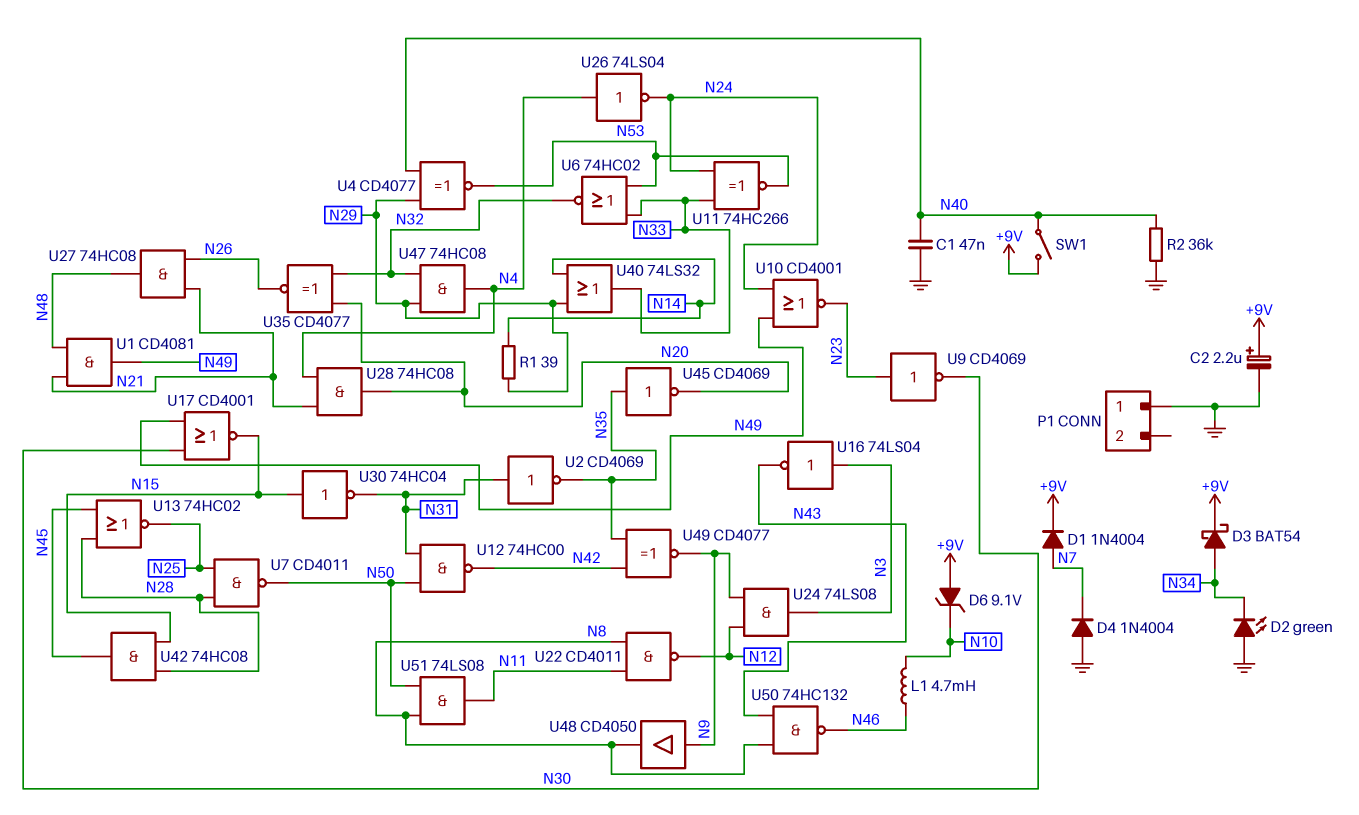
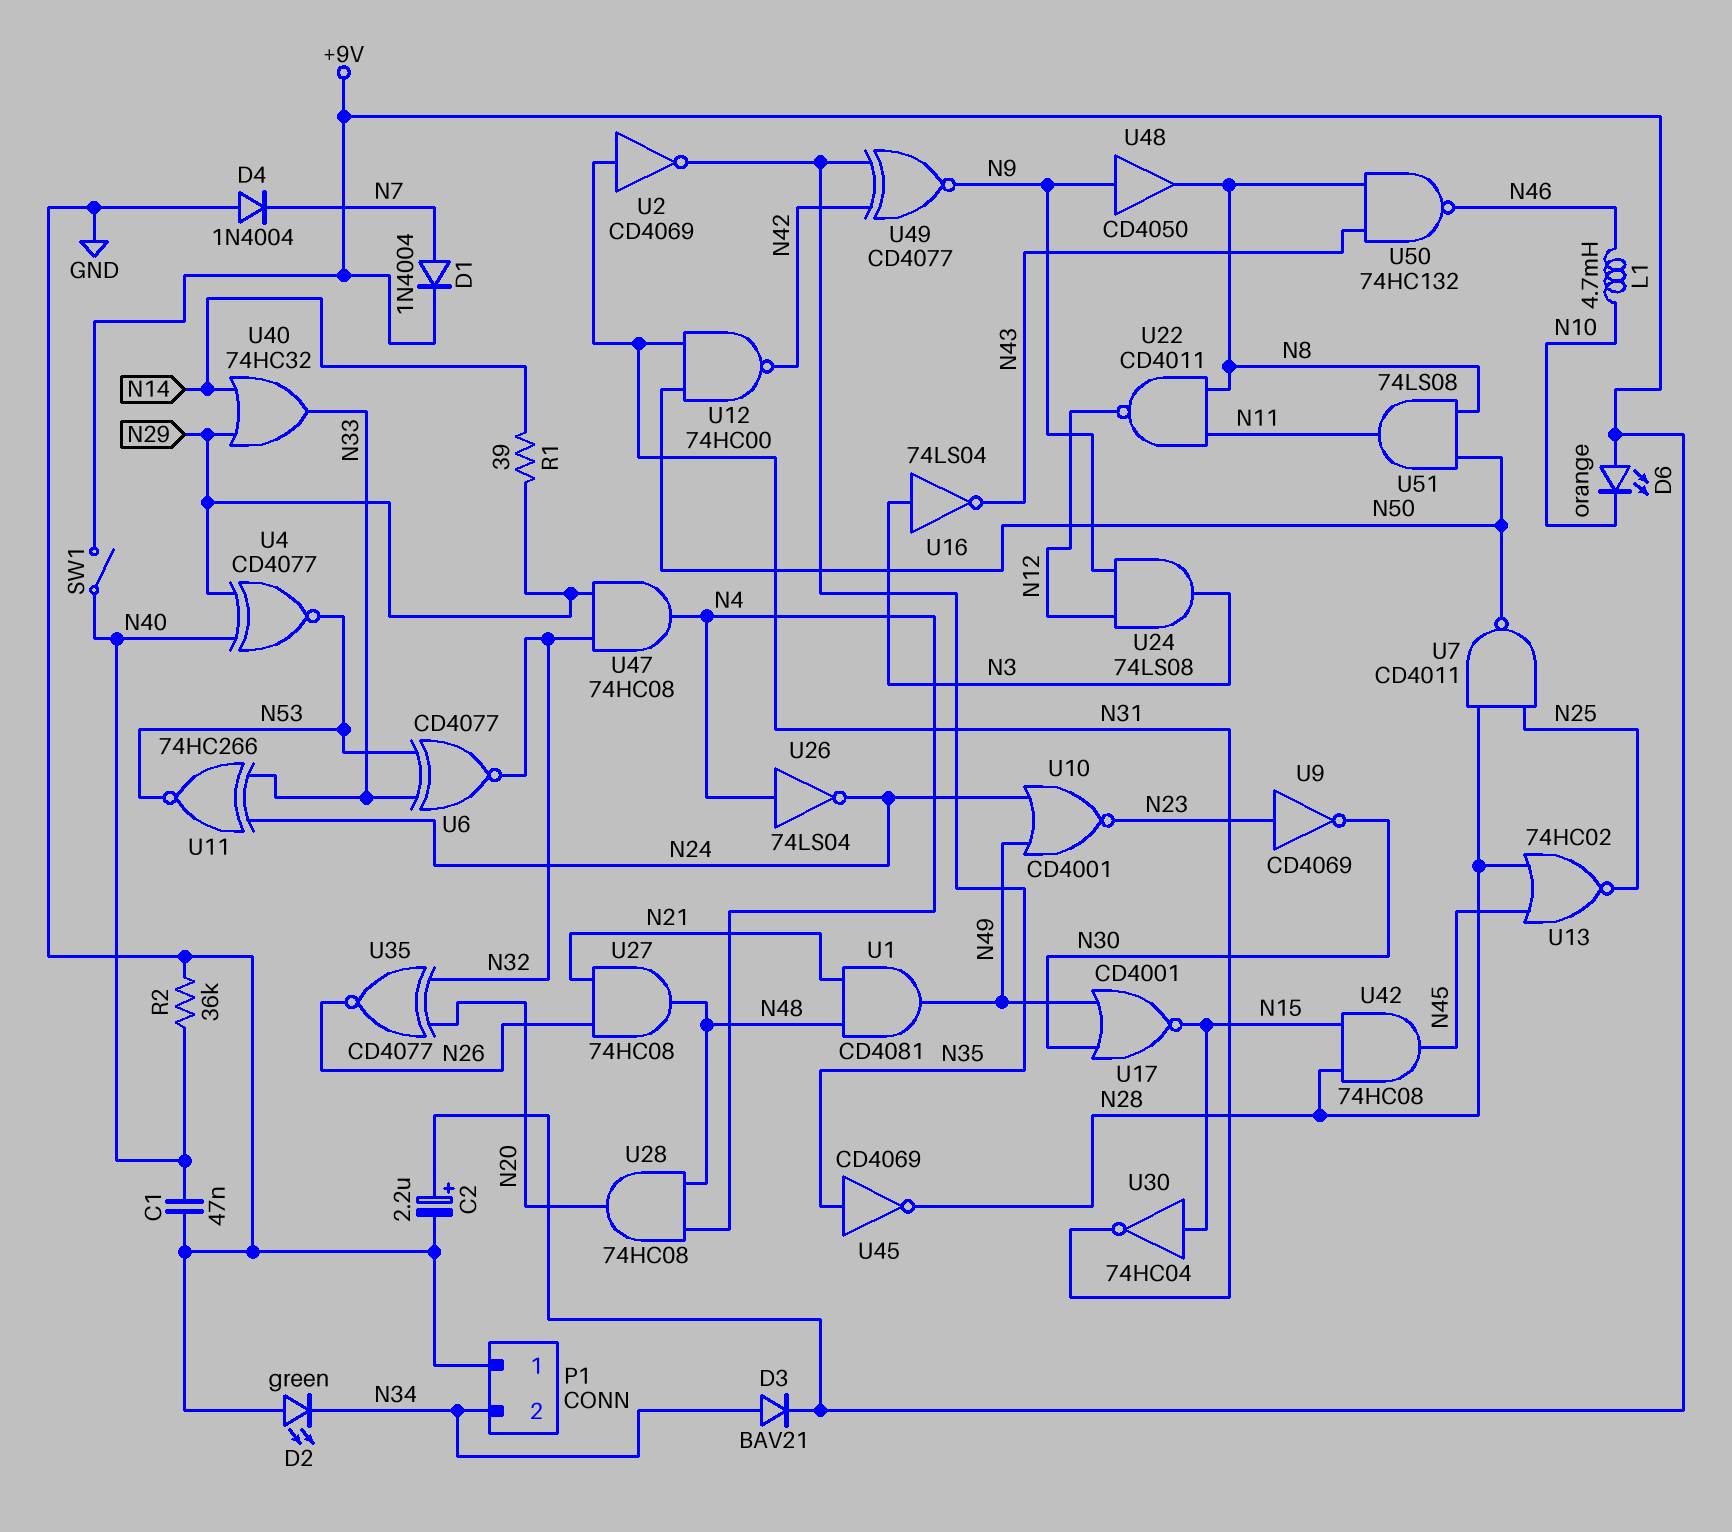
D3: schottky BAT54 (A N34, K +9V) -> diode BAV21 (A N34, K +9V)
D6: zener 9.1V (A +9V, K N10) -> LED orange (A +9V, K N10)
P1 pin 2: none -> N34
U6: NOR 74HC02 (in N33, in N53, out N32) -> XNOR CD4077 (in N33, in N53, out N32)
U28: AND 74HC08 (in N4, in N21, out N20) -> AND 74HC08 (in N4, in N48, out N20)
U40: OR 74LS32 (in N14, in N29, out N33) -> OR 74HC32 (in N14, in N29, out N33)
U45: NOT CD4069 (in N35, out N20) -> NOT CD4069 (in N35, out N28)

